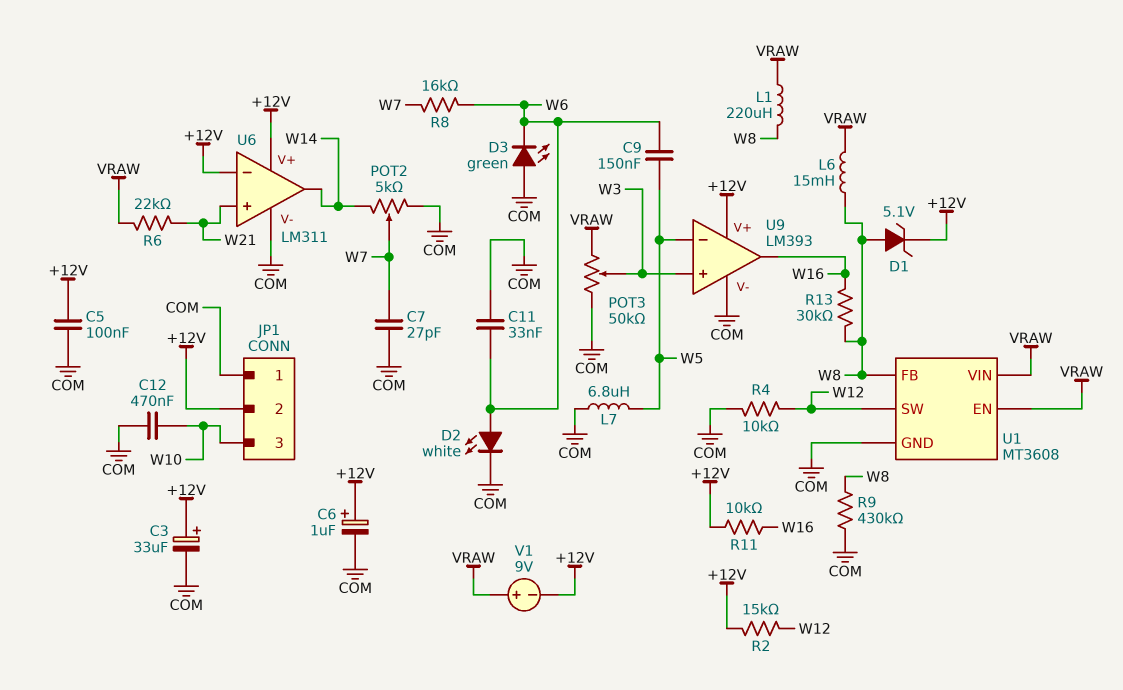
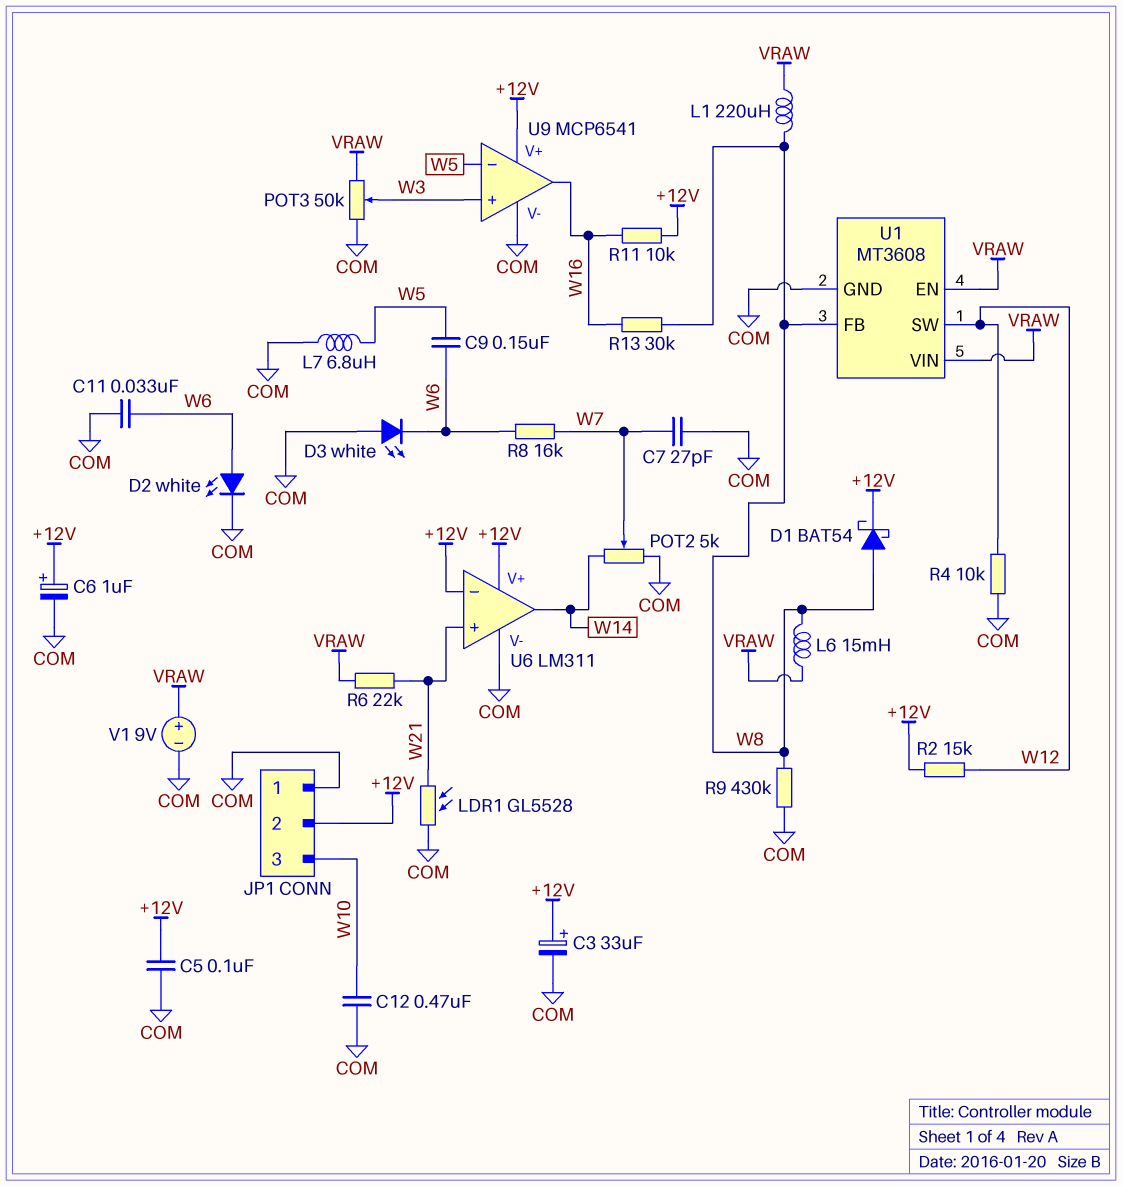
D1: zener 5.1V (A W8, K +12V) -> schottky BAT54 (A W8, K +12V)
D3: LED green (A COM, K W6) -> LED white (A COM, K W6)
LDR1: none -> GL5528 (COM, W21)
U9: LM393 -> MCP6541
V1: 9V (plus VRAW, minus +12V) -> 9V (plus VRAW, minus COM)

